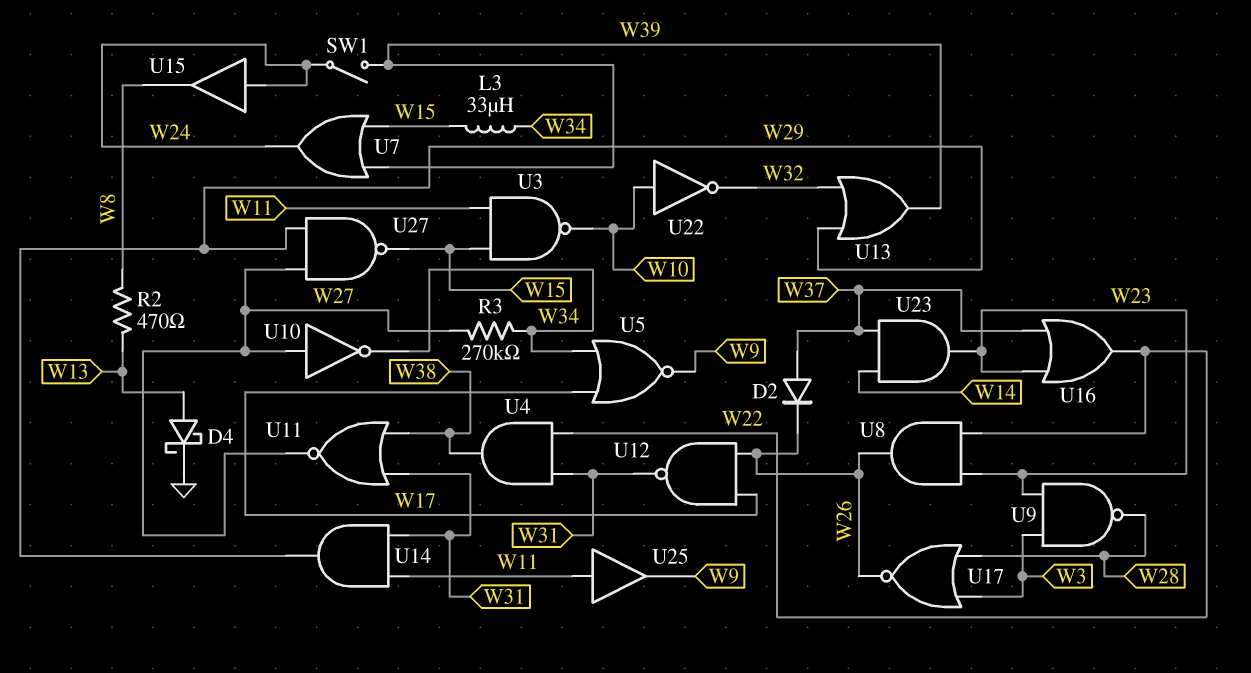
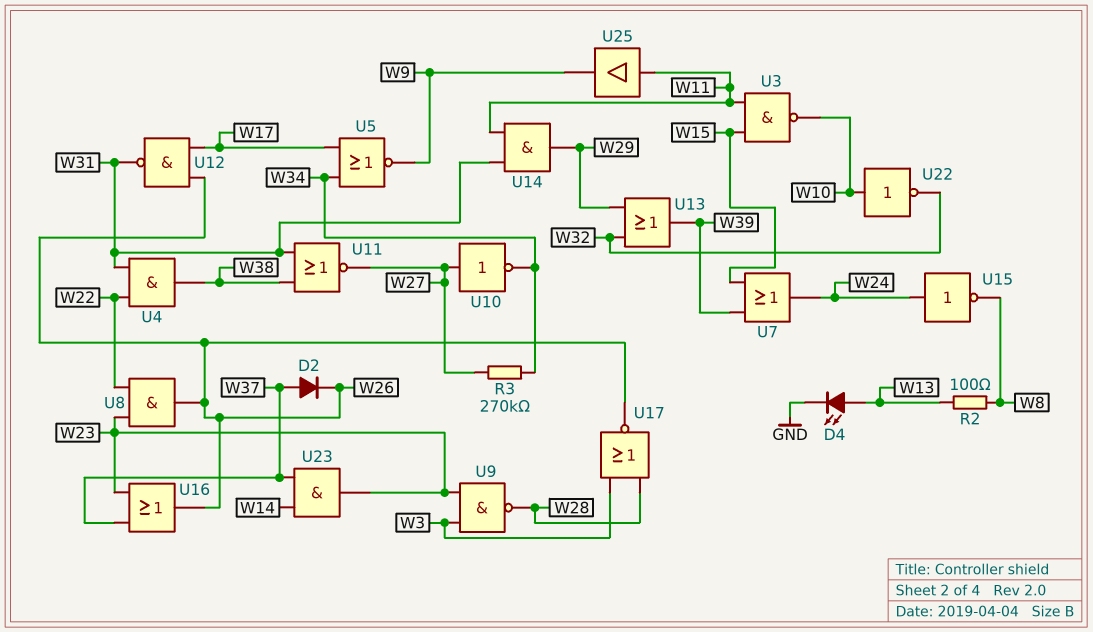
D4: schottky (A W13, K GND) -> LED (A W13, K GND)
L3: 33uH (W15, W34) -> none
R2: 470 (W8, W13) -> 100 (W8, W13)
SW1: switch (W24, W39) -> none
U15: buffer (in W24, out W8) -> NOT (in W24, out W8)
U16: OR (in W23, in W37, out W22) -> OR (in W23, in W37, out W26)
U27: NAND (in W27, in W29, out W15) -> none

